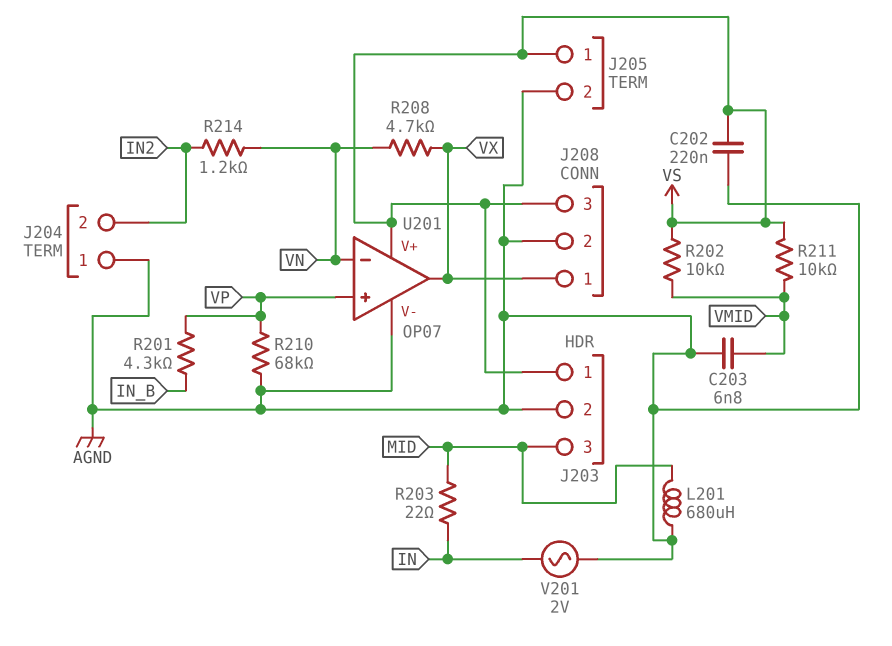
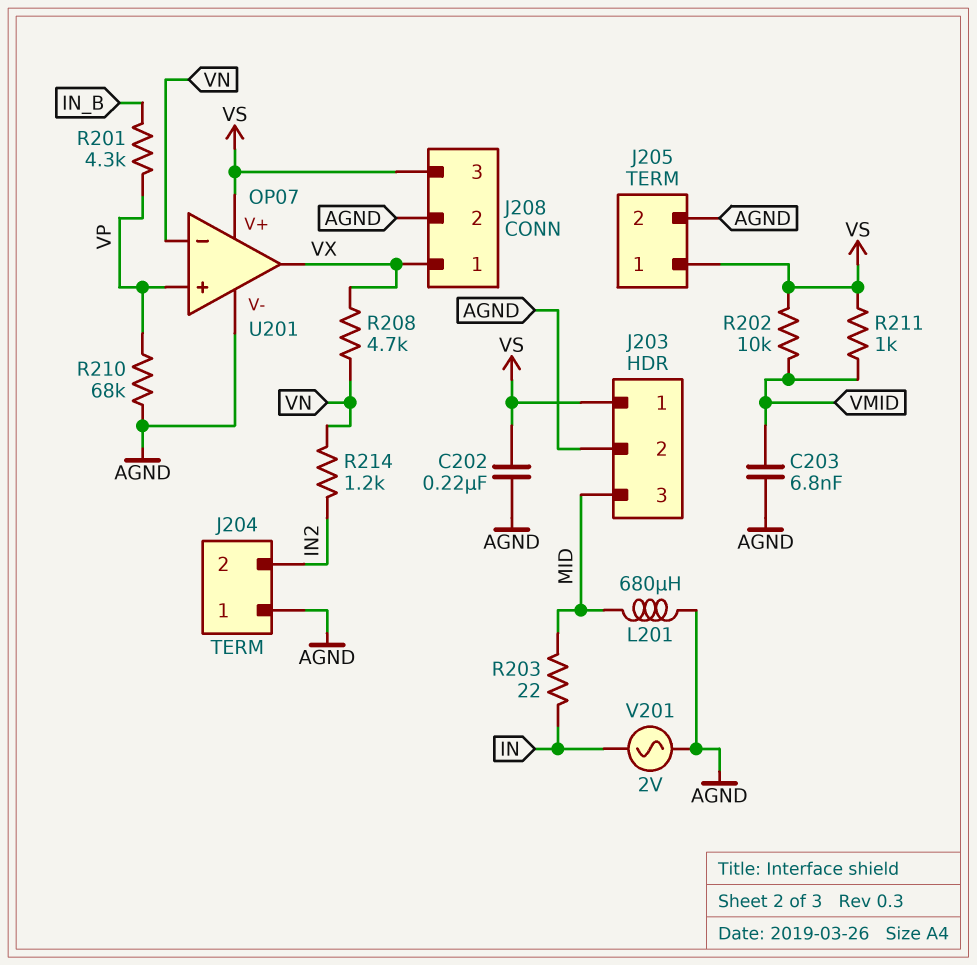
R211: 10k (VMID, VS) -> 1k (VMID, VS)

